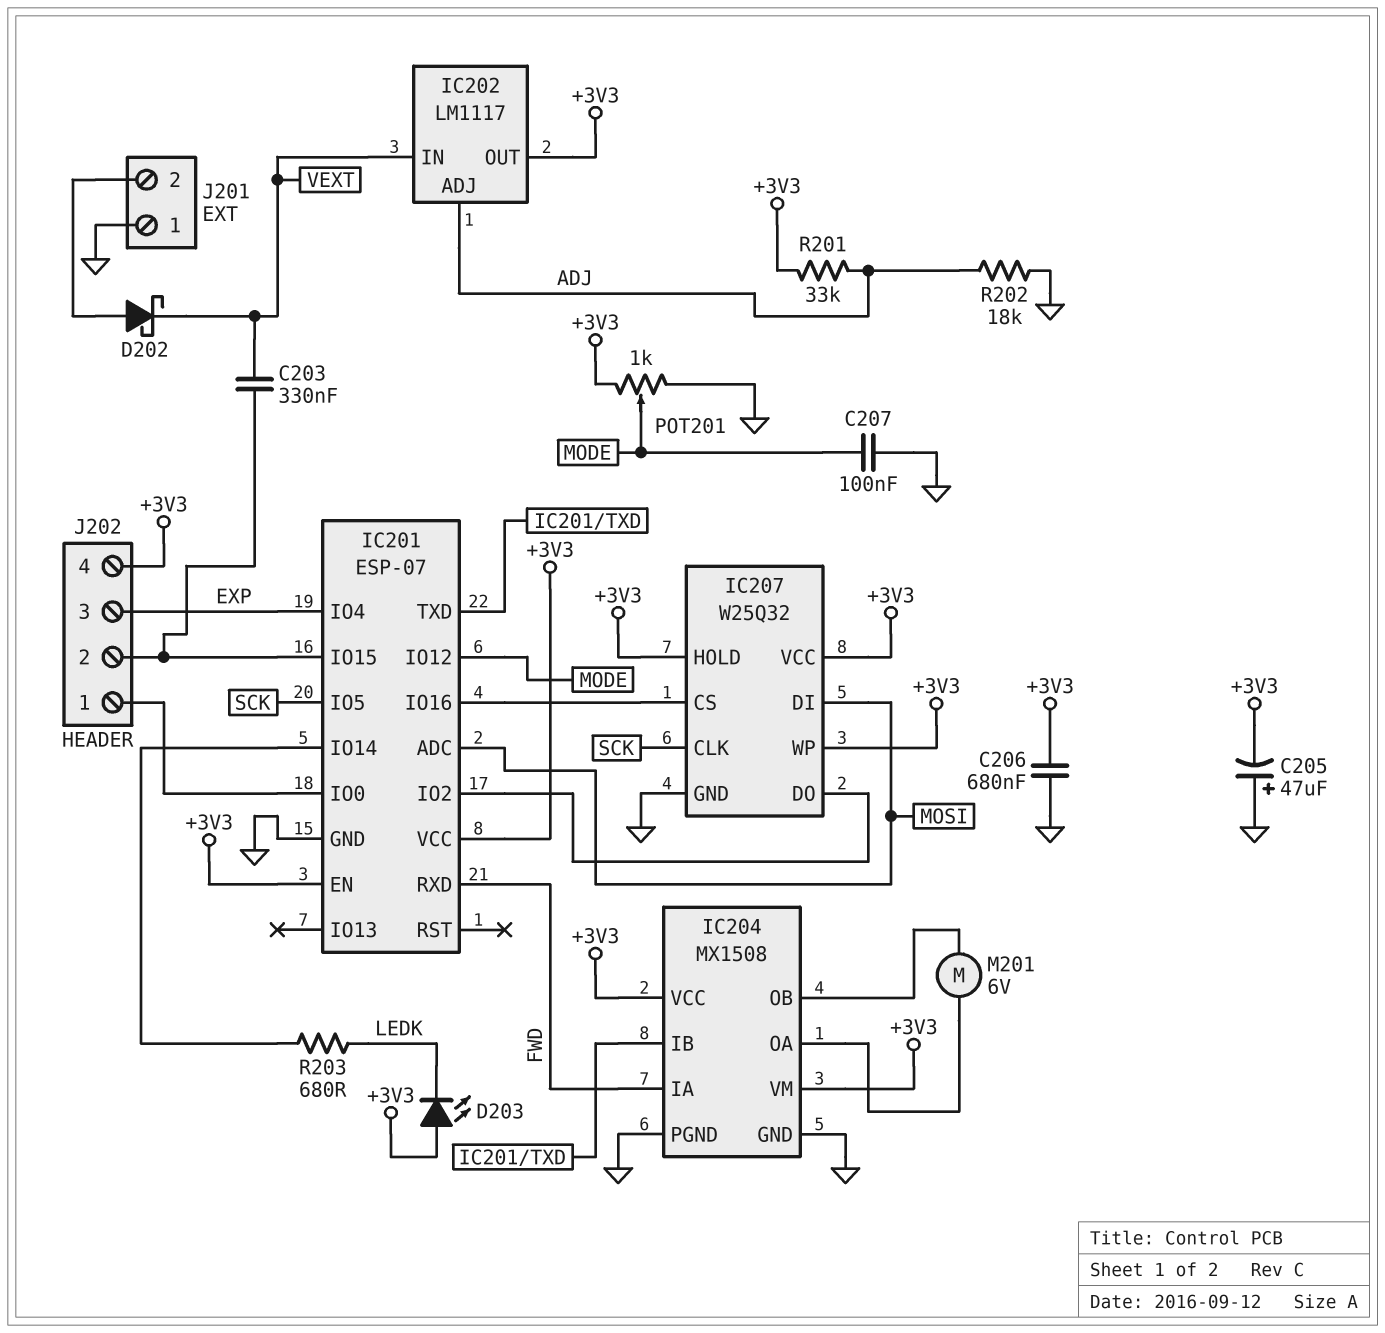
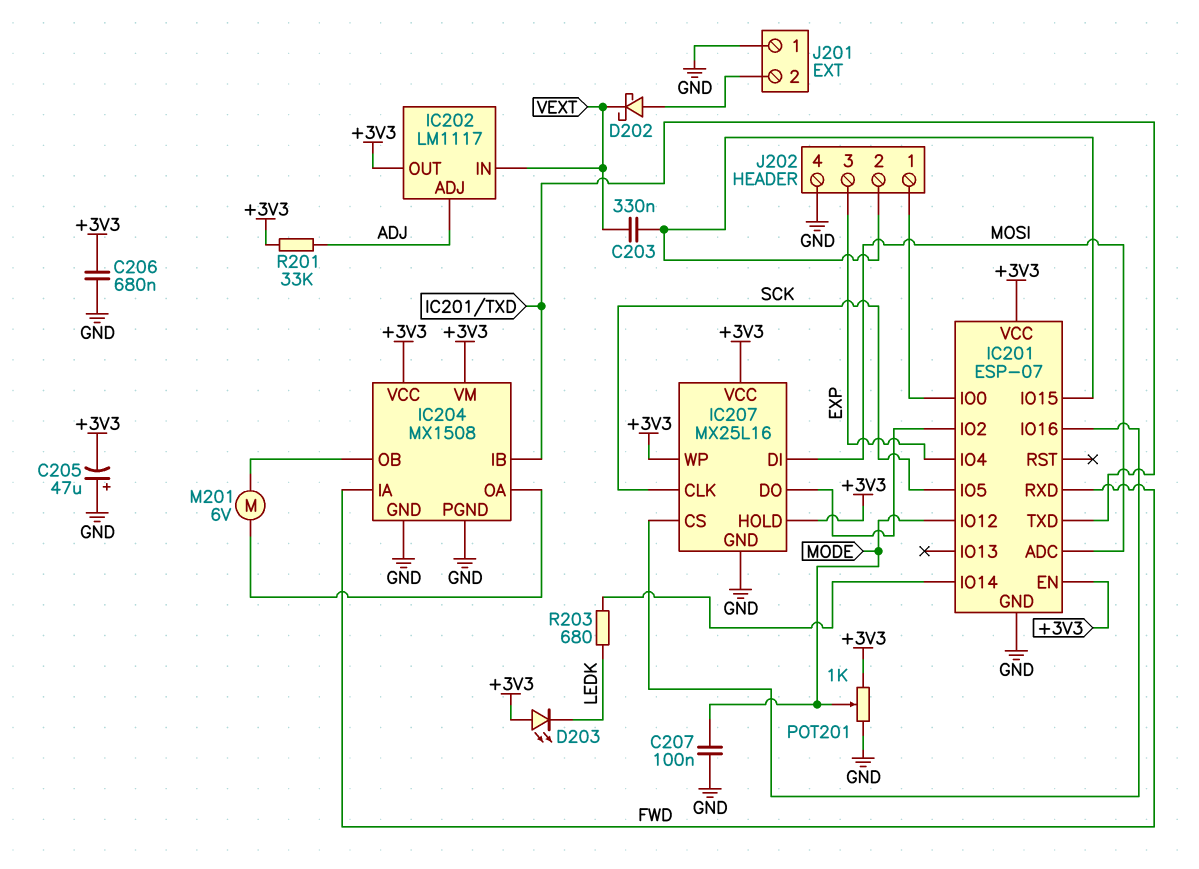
IC207: W25Q32 -> MX25L16
J202 pin 4: +3V3 -> GND
R202: 18k (ADJ, GND) -> none

